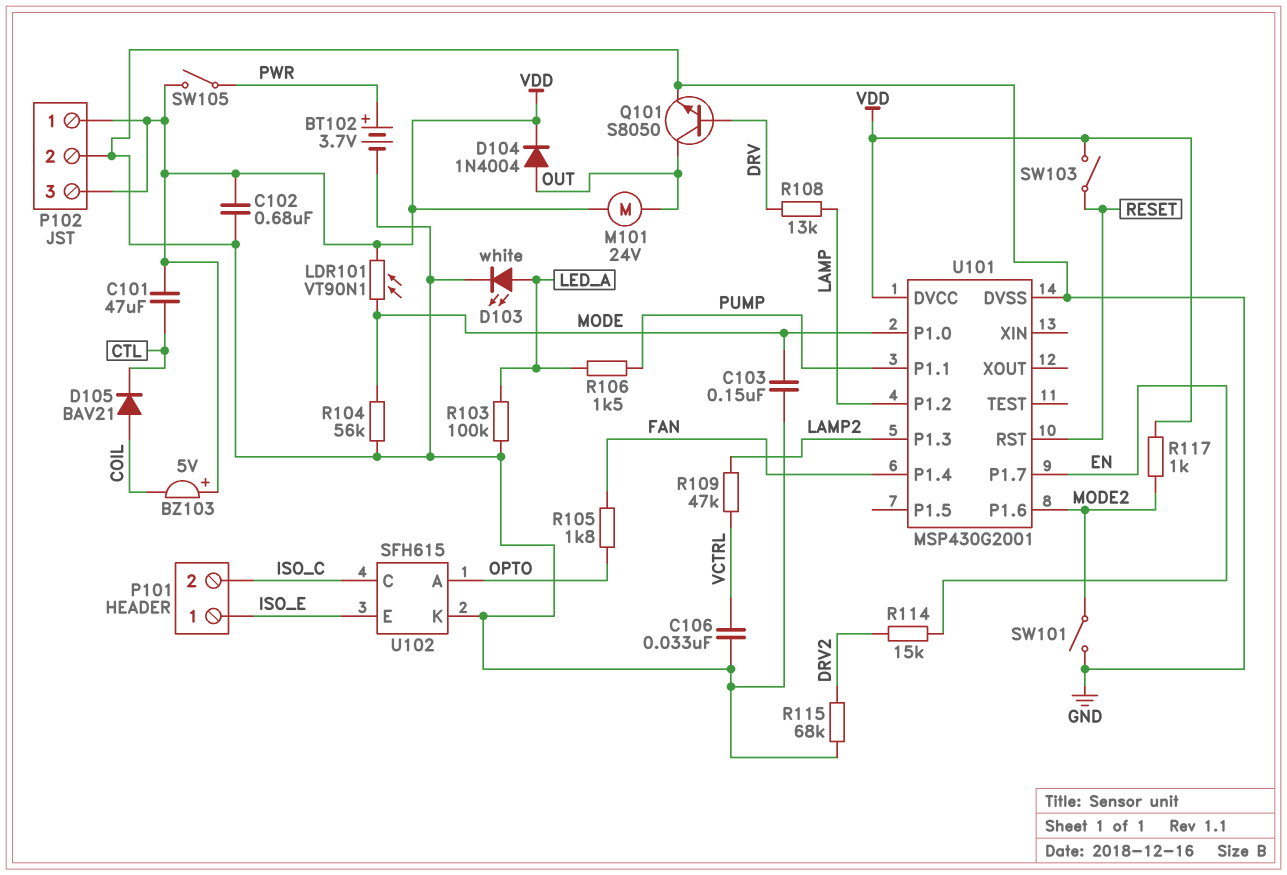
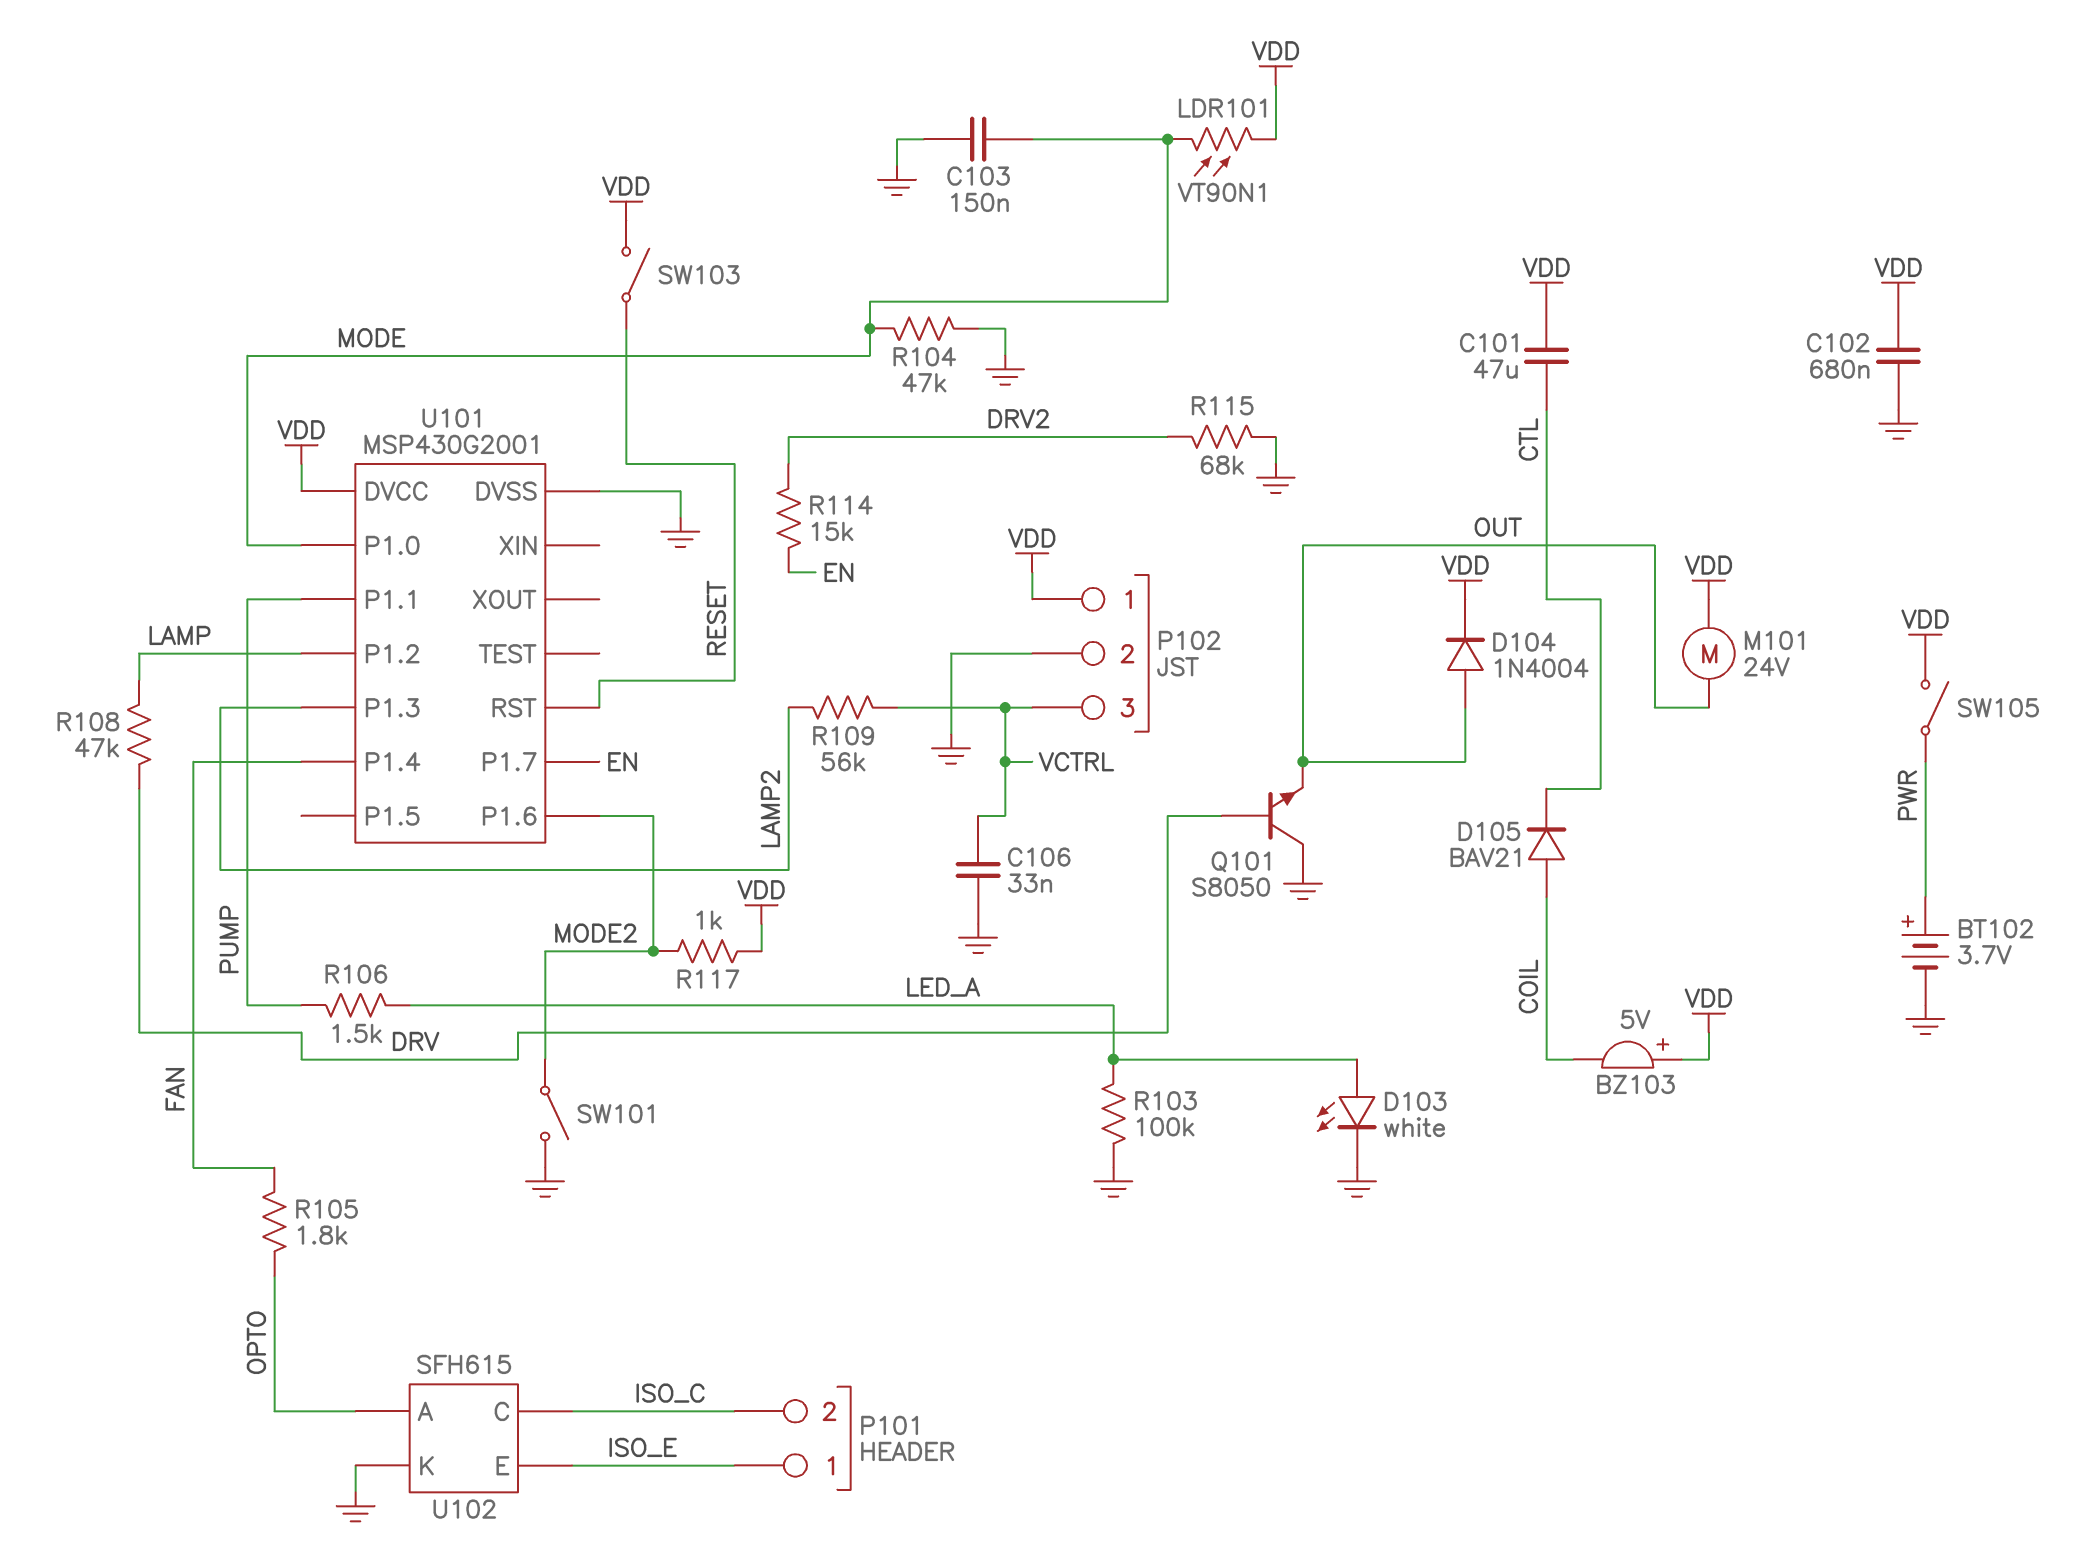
P102 pin 3: VDD -> VCTRL
Q101: NPN S8050 (B DRV, C OUT, E GND) -> NPN S8050 (B DRV, C GND, E OUT)
R104: 56k (GND, MODE) -> 47k (GND, MODE)
R108: 13k (DRV, LAMP) -> 47k (DRV, LAMP)
R109: 47k (LAMP2, VCTRL) -> 56k (LAMP2, VCTRL)

